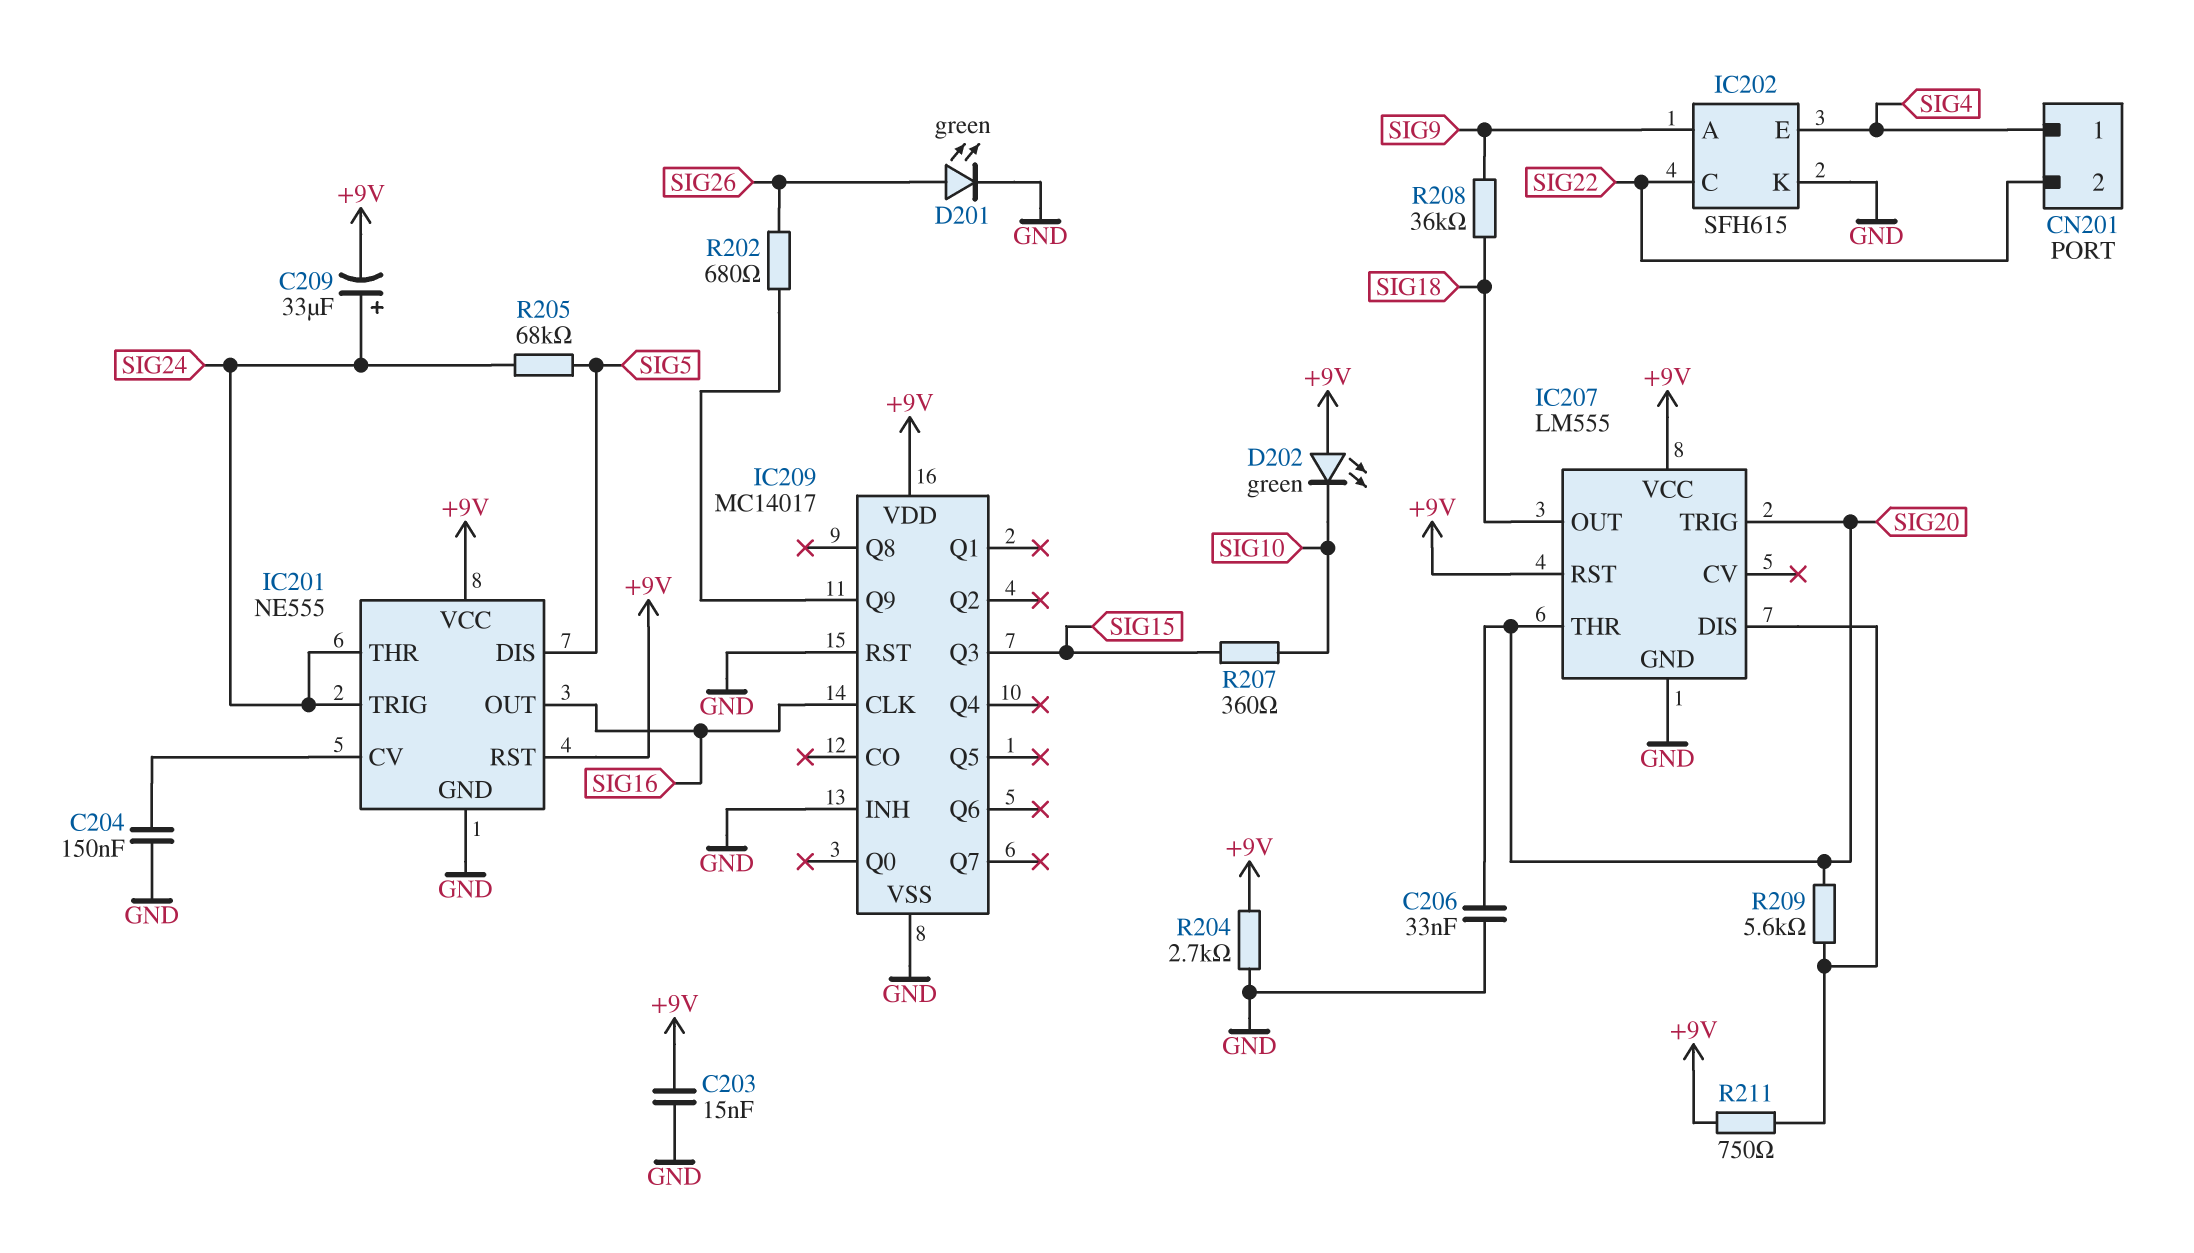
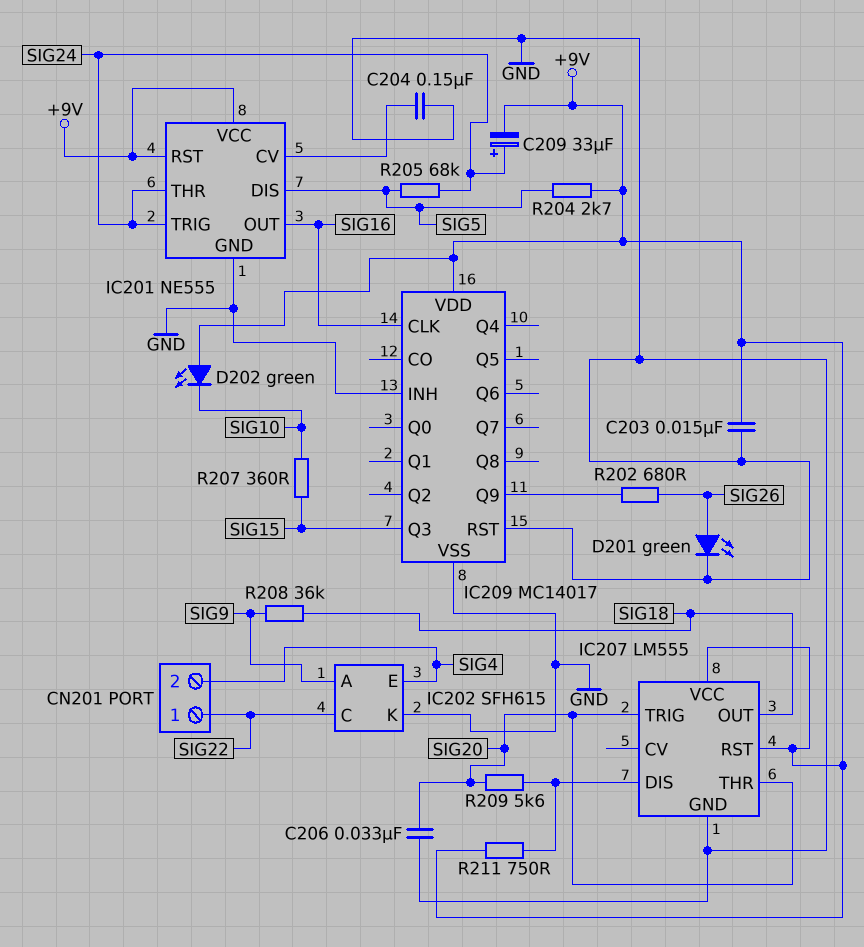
CN201 pin 1: SIG4 -> SIG22
CN201 pin 2: SIG22 -> SIG4
R204: 2.7k (+9V, GND) -> 2.7k (+9V, SIG5)

